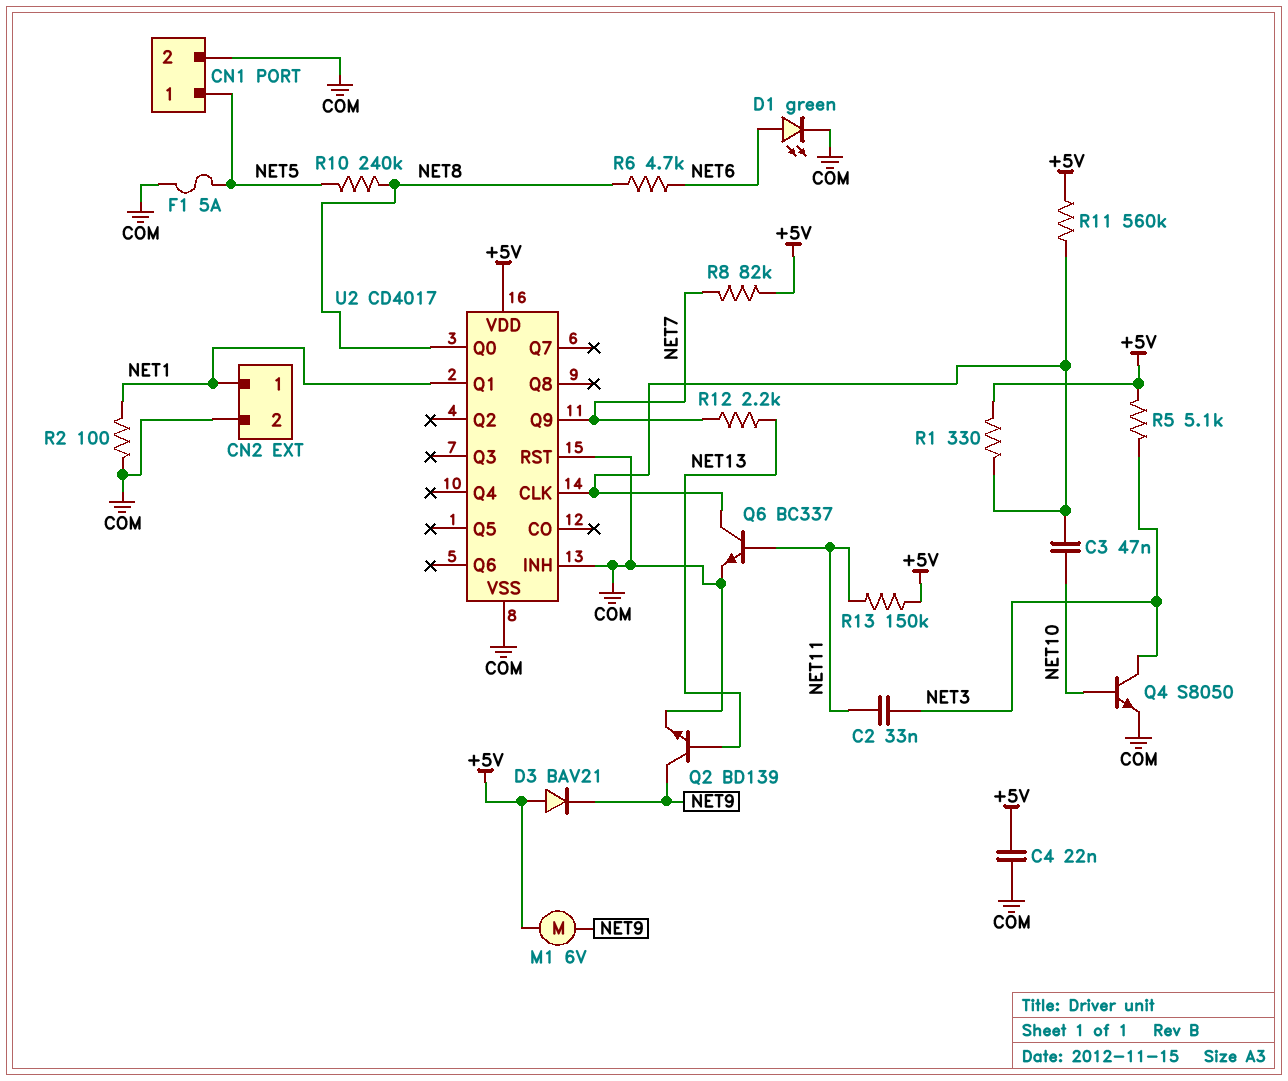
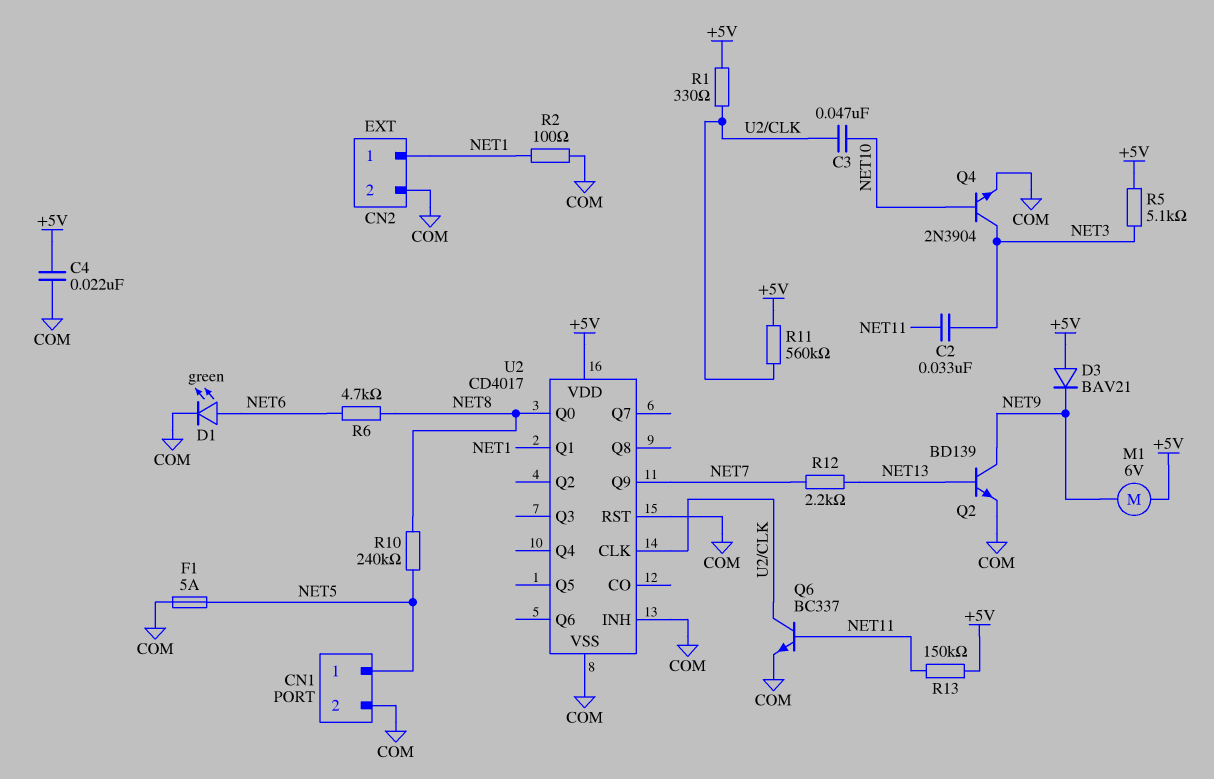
Q4: NPN S8050 (B NET10, C NET3, E COM) -> NPN 2N3904 (B NET10, C NET3, E COM)
R8: 82k (+5V, NET7) -> none

